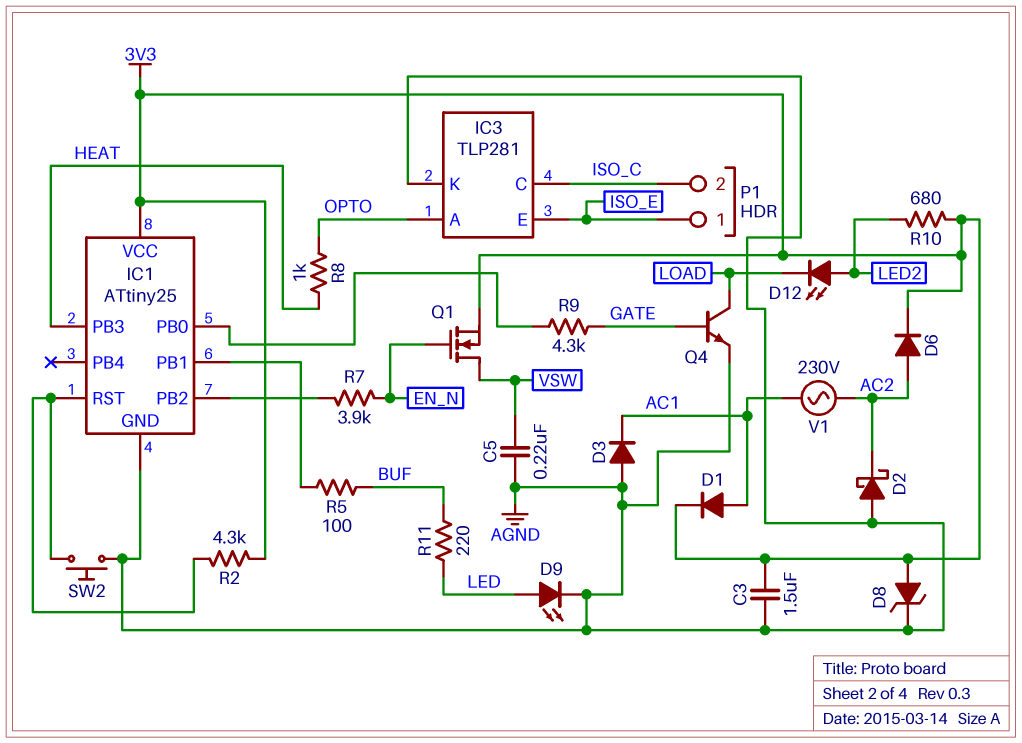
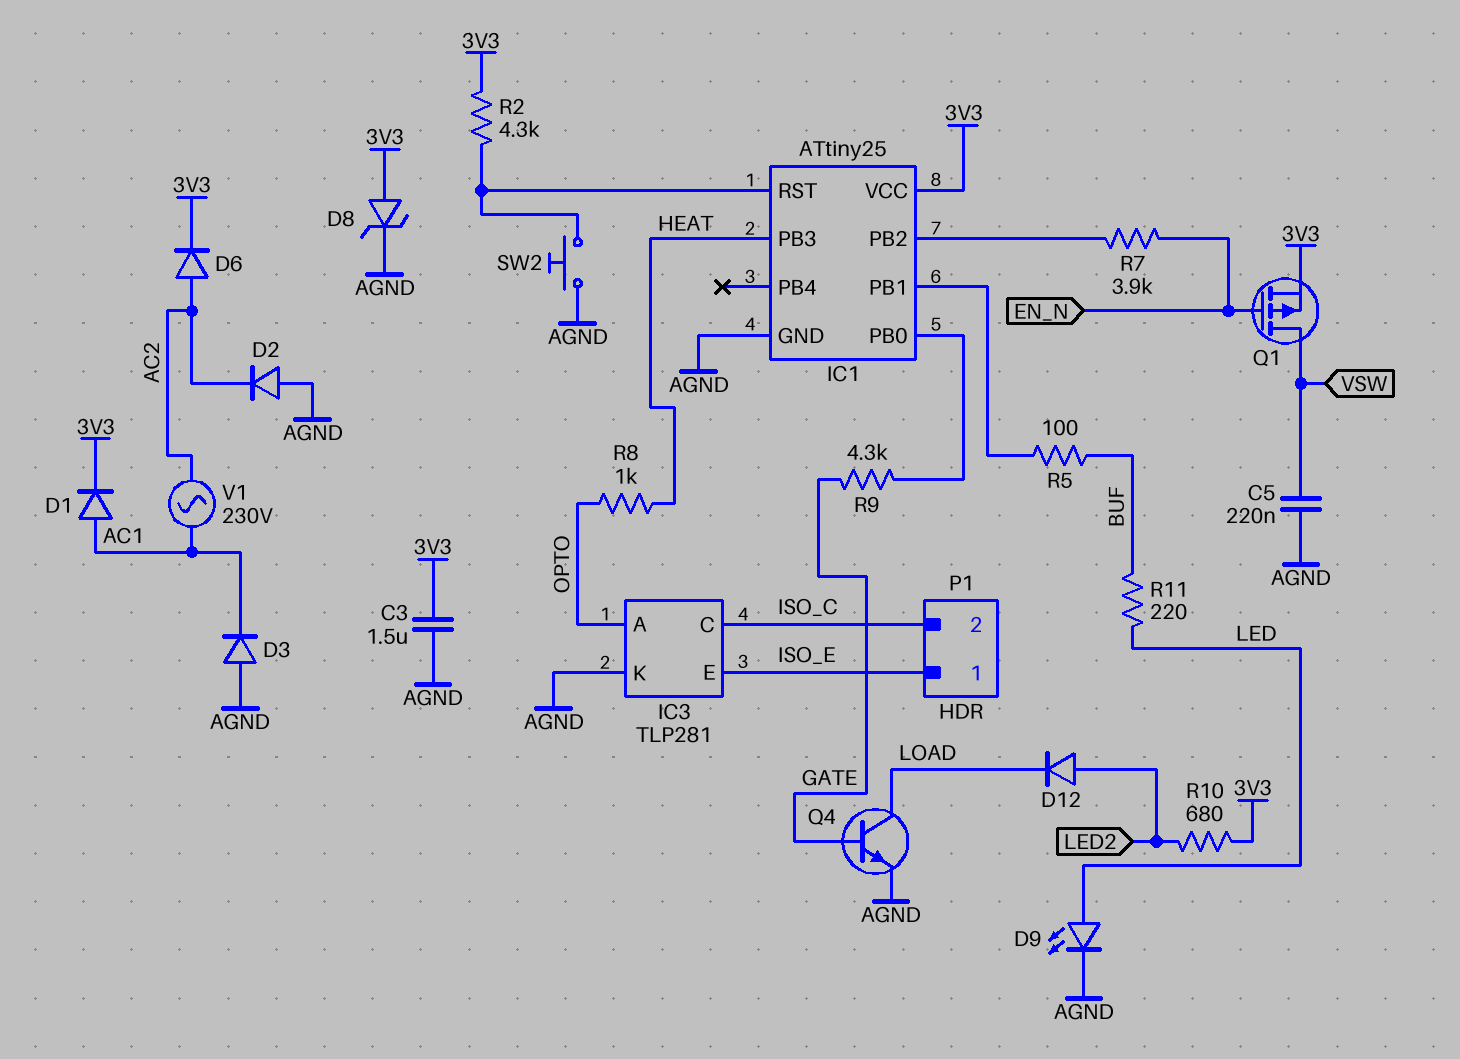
D2: schottky (A AGND, K AC2) -> diode (A AGND, K AC2)
D12: LED (A LED2, K LOAD) -> diode (A LED2, K LOAD)
Q1: NMOS (G EN_N, D VSW, S 3V3) -> PMOS (G EN_N, D VSW, S 3V3)

